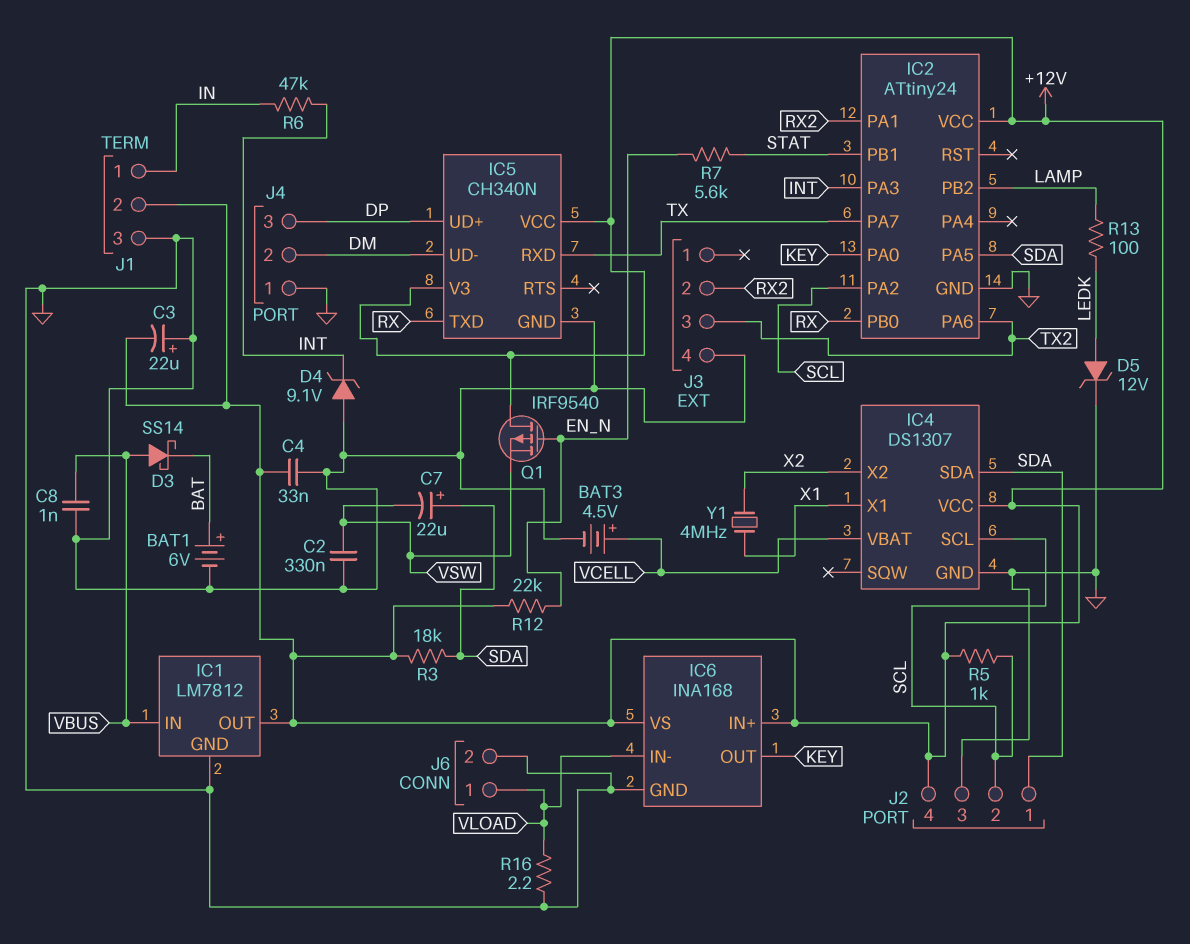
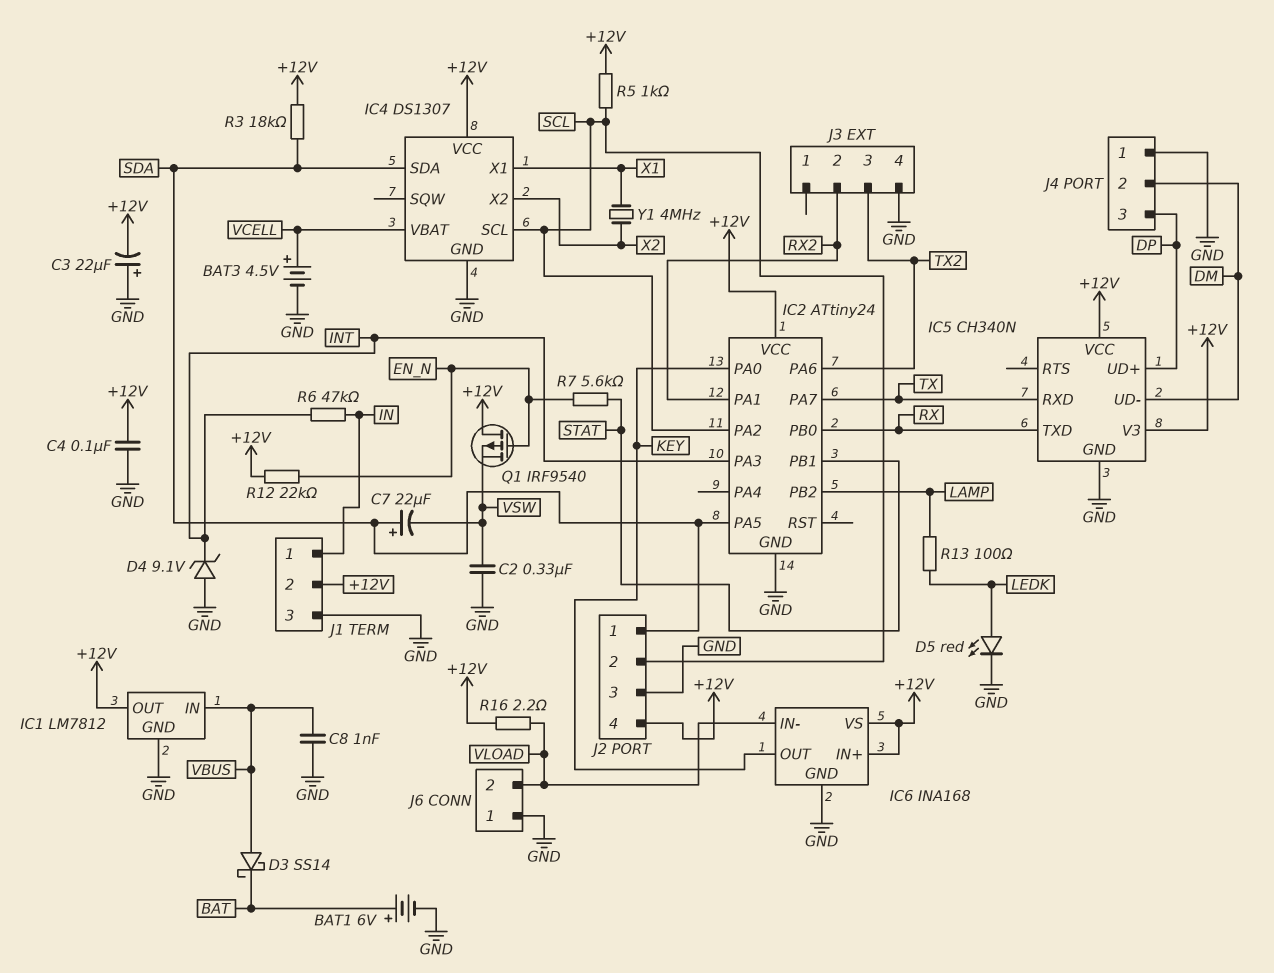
C4: 33nF (+12V, GND) -> 100nF (+12V, GND)
D5: zener 12V (A LEDK, K GND) -> LED red (A LEDK, K GND)
J6 pin 1: VLOAD -> GND
J6 pin 2: GND -> VLOAD
R16: 2.2 (GND, VLOAD) -> 2.2 (+12V, VLOAD)

